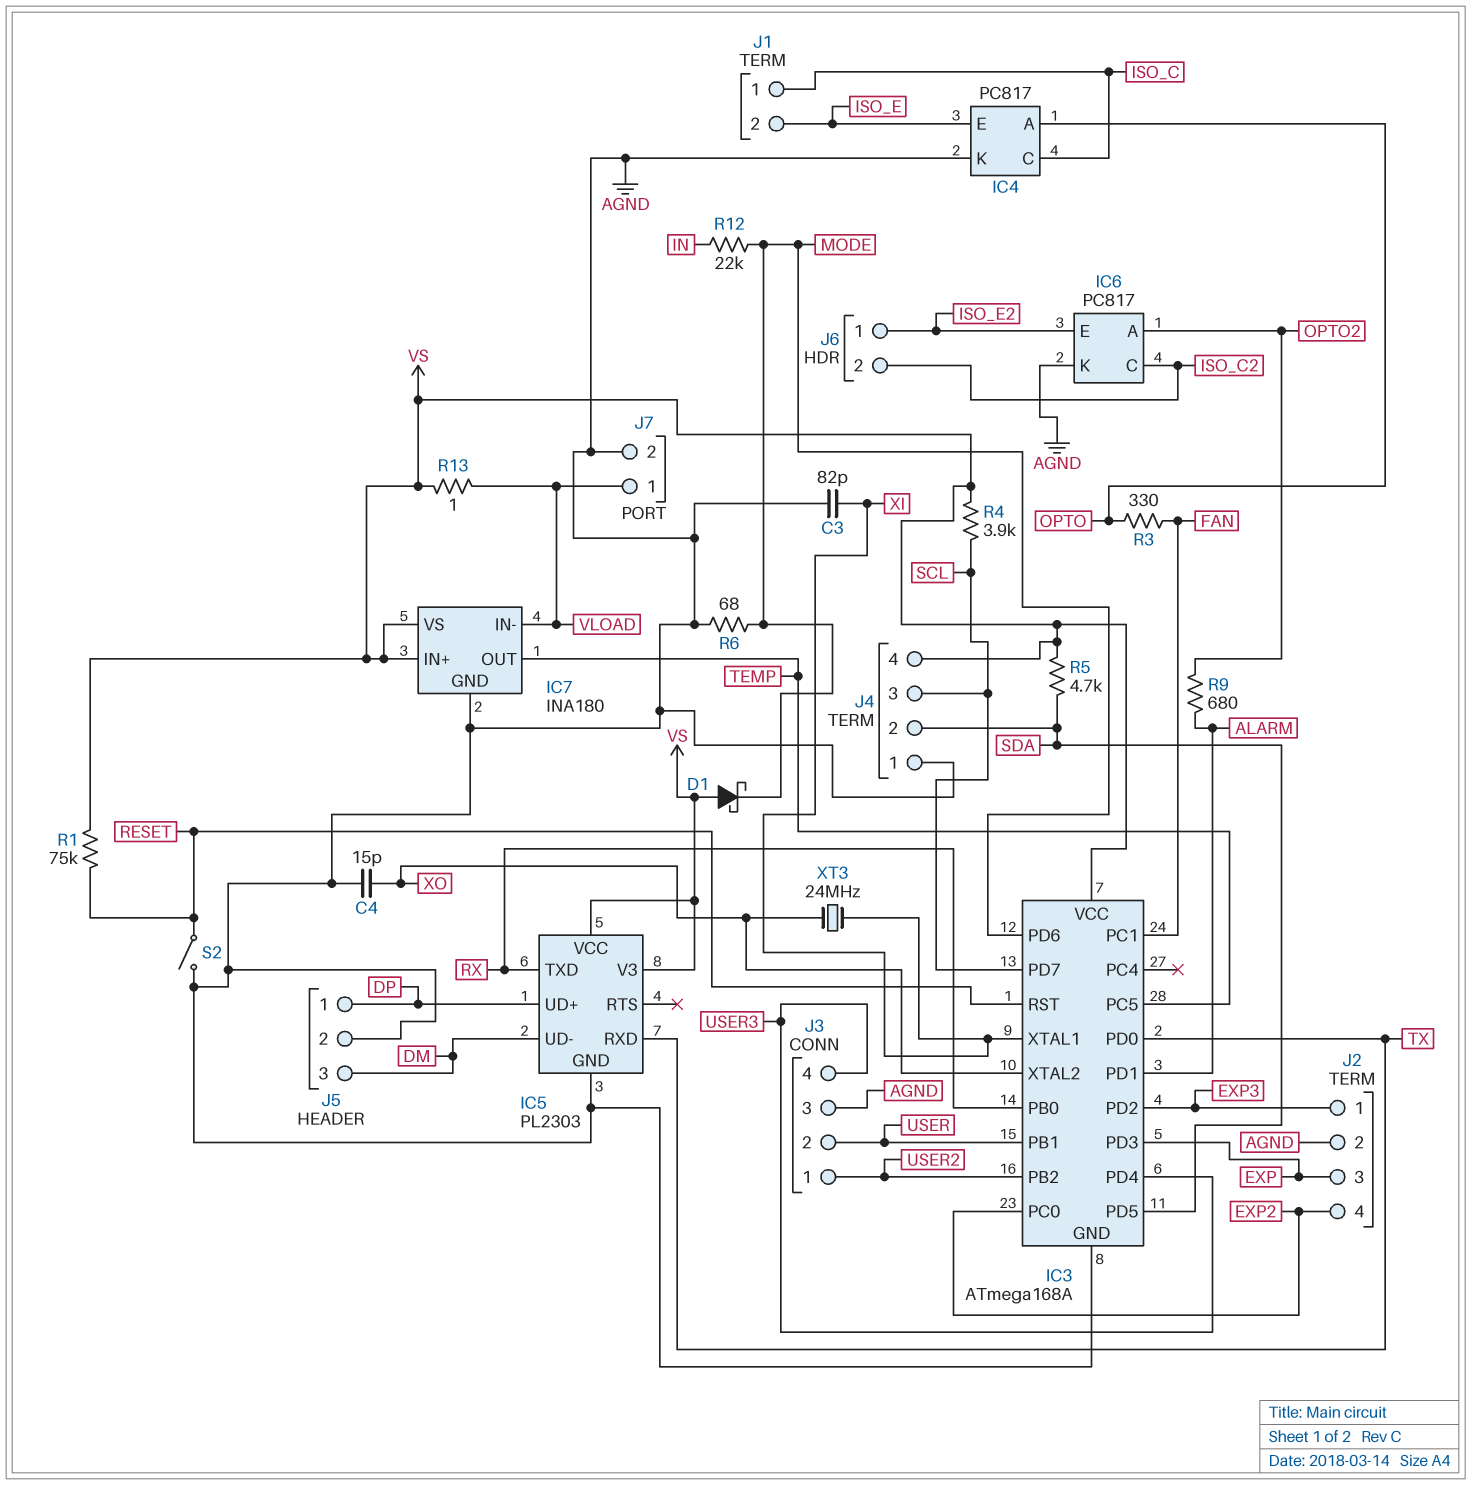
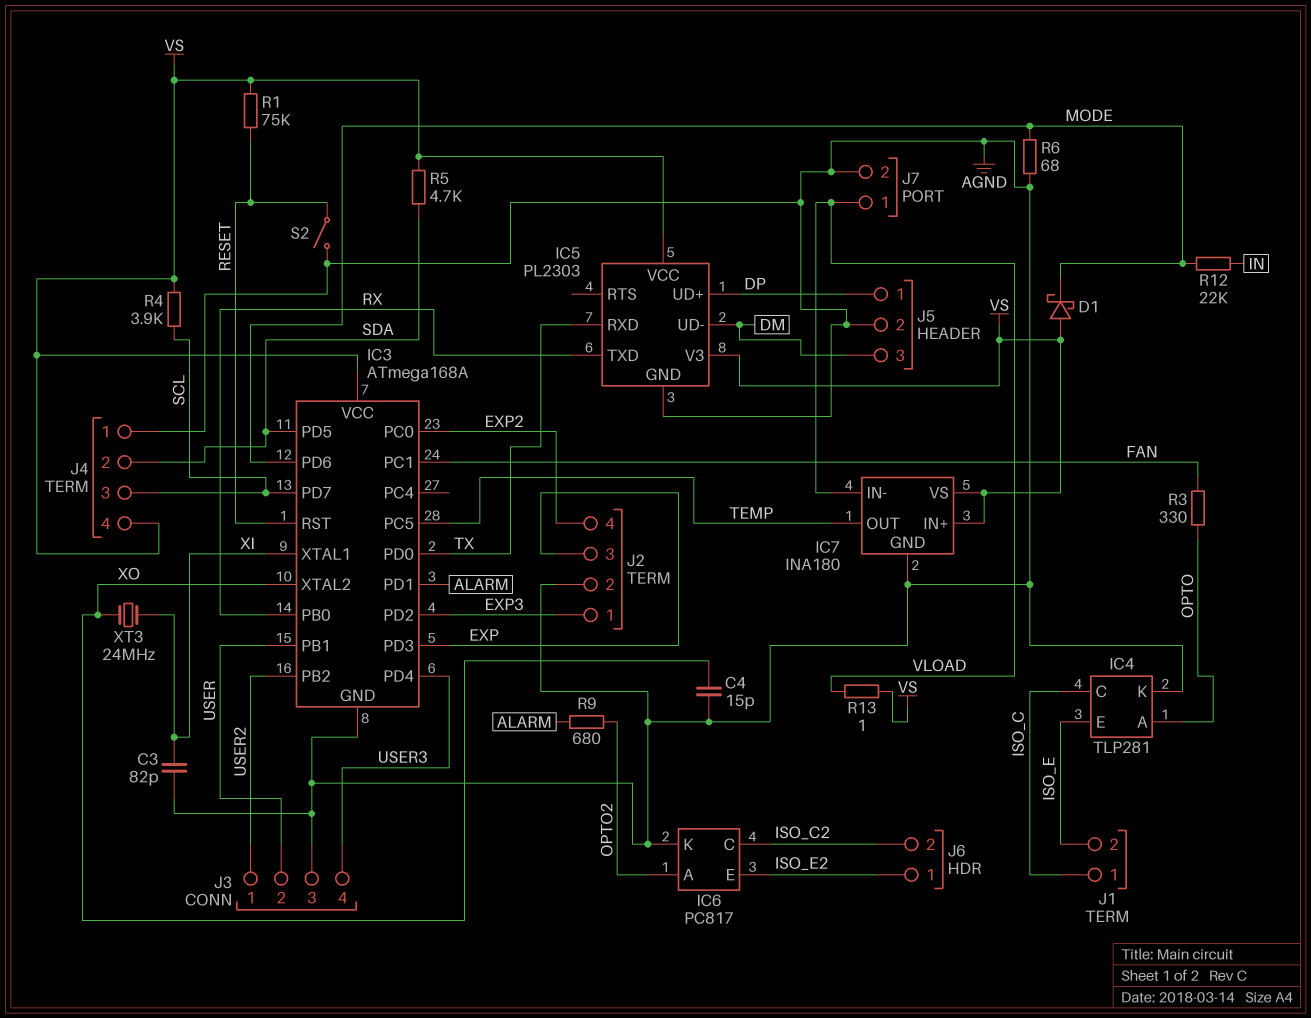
IC4: PC817 -> TLP281

